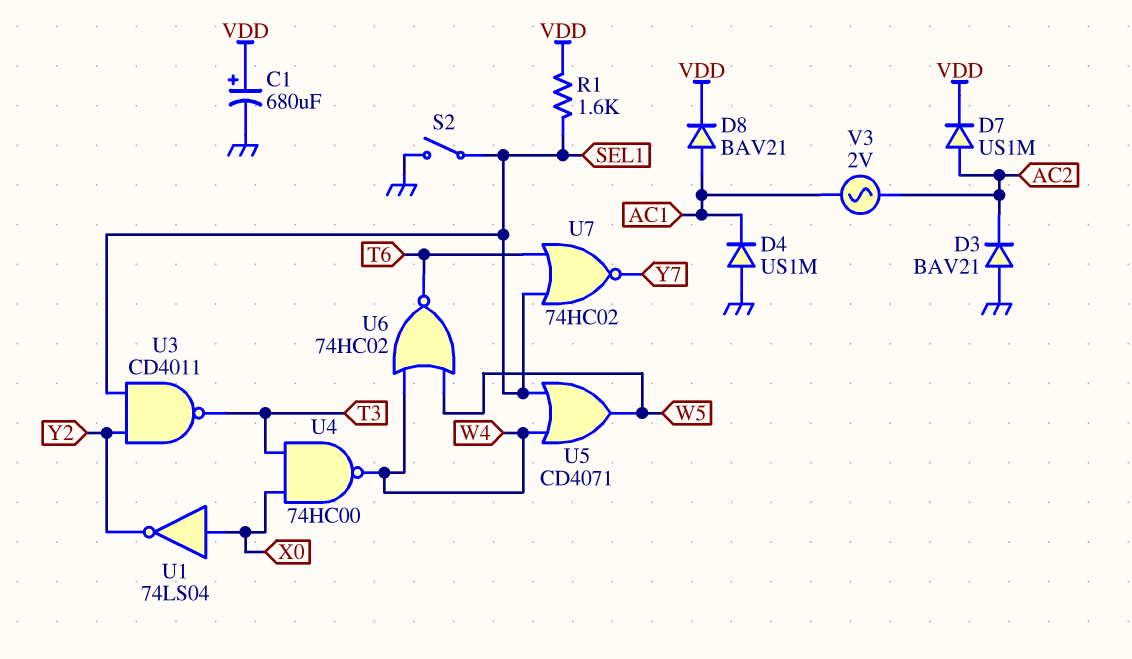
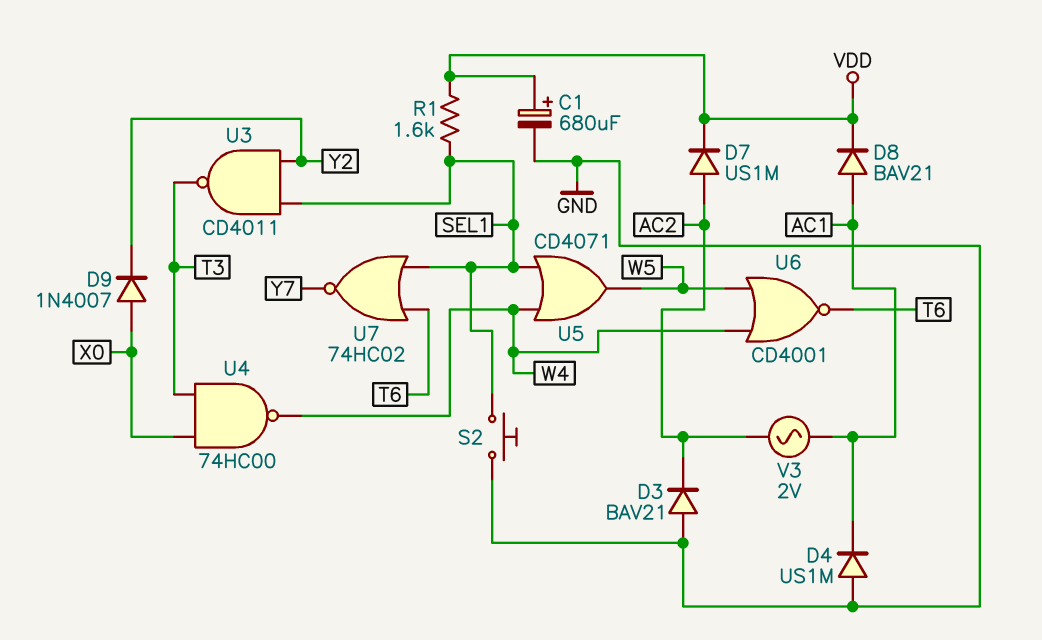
D9: none -> diode 1N4007 (A X0, K Y2)
S2: switch (GND, SEL1) -> button (GND, SEL1)
U1: NOT 74LS04 (in X0, out Y2) -> none
U6: NOR 74HC02 (in W4, in W5, out T6) -> NOR CD4001 (in W4, in W5, out T6)

